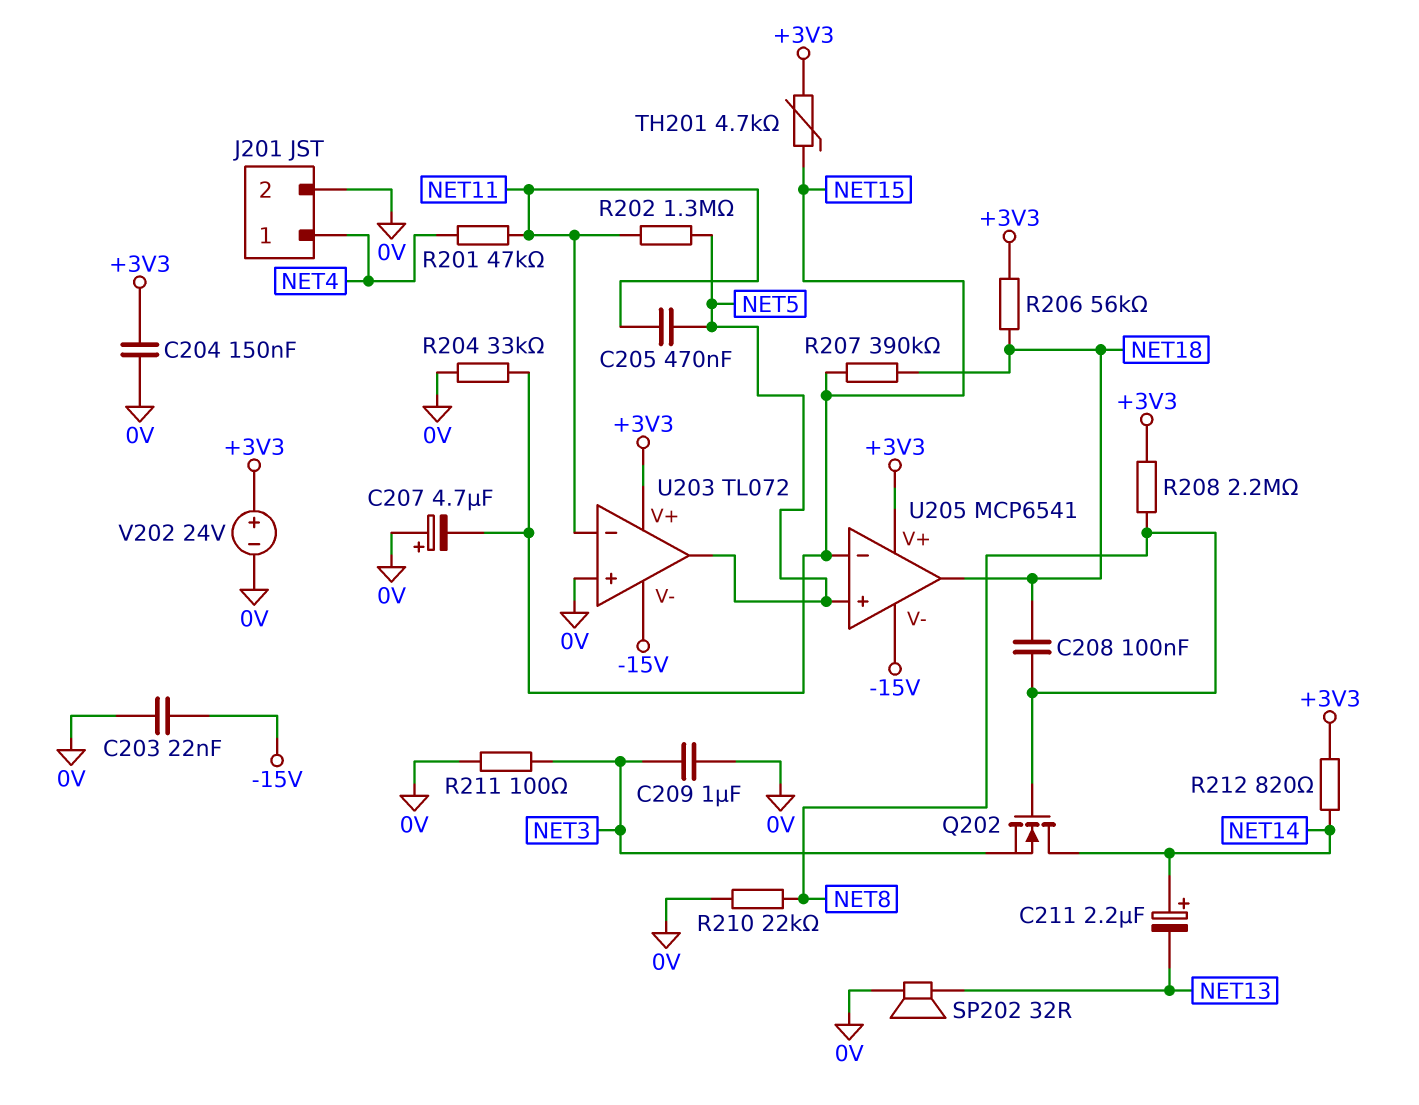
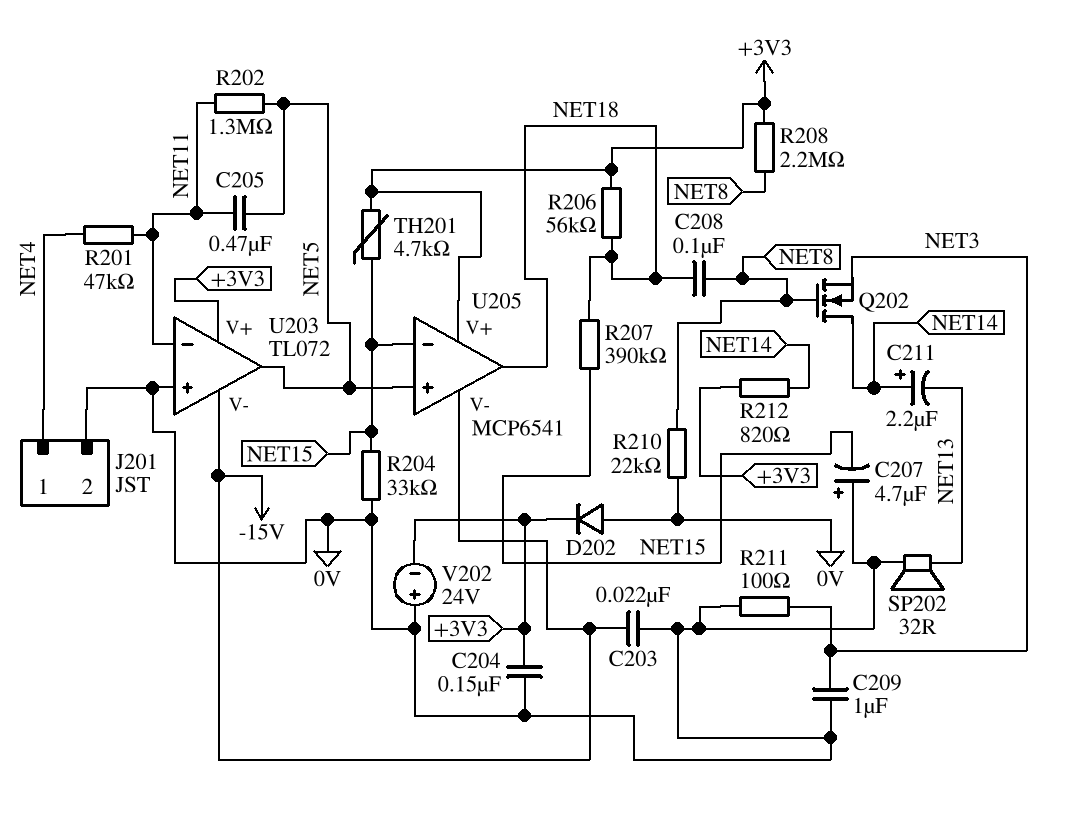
D202: none -> diode (A 0V, K +3V3)
V202: 24V (plus +3V3, minus 0V) -> 24V (plus 0V, minus +3V3)

